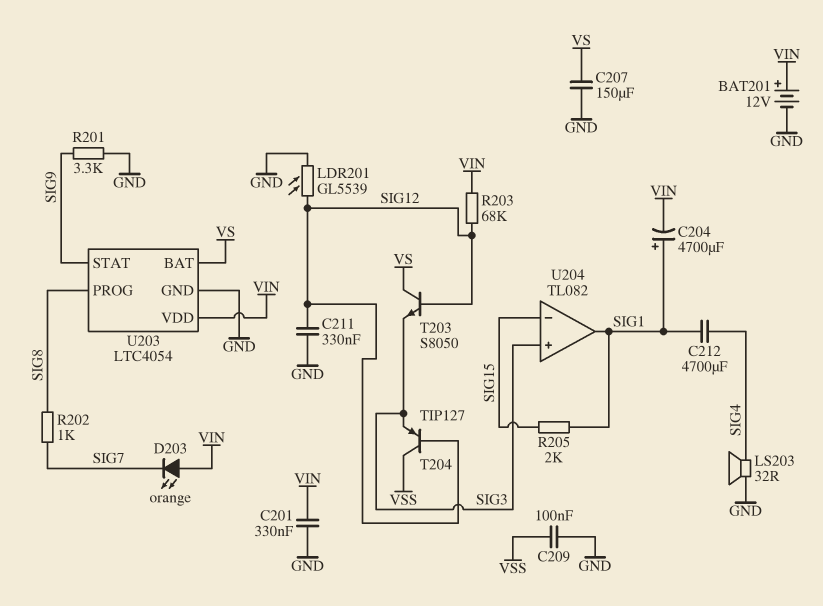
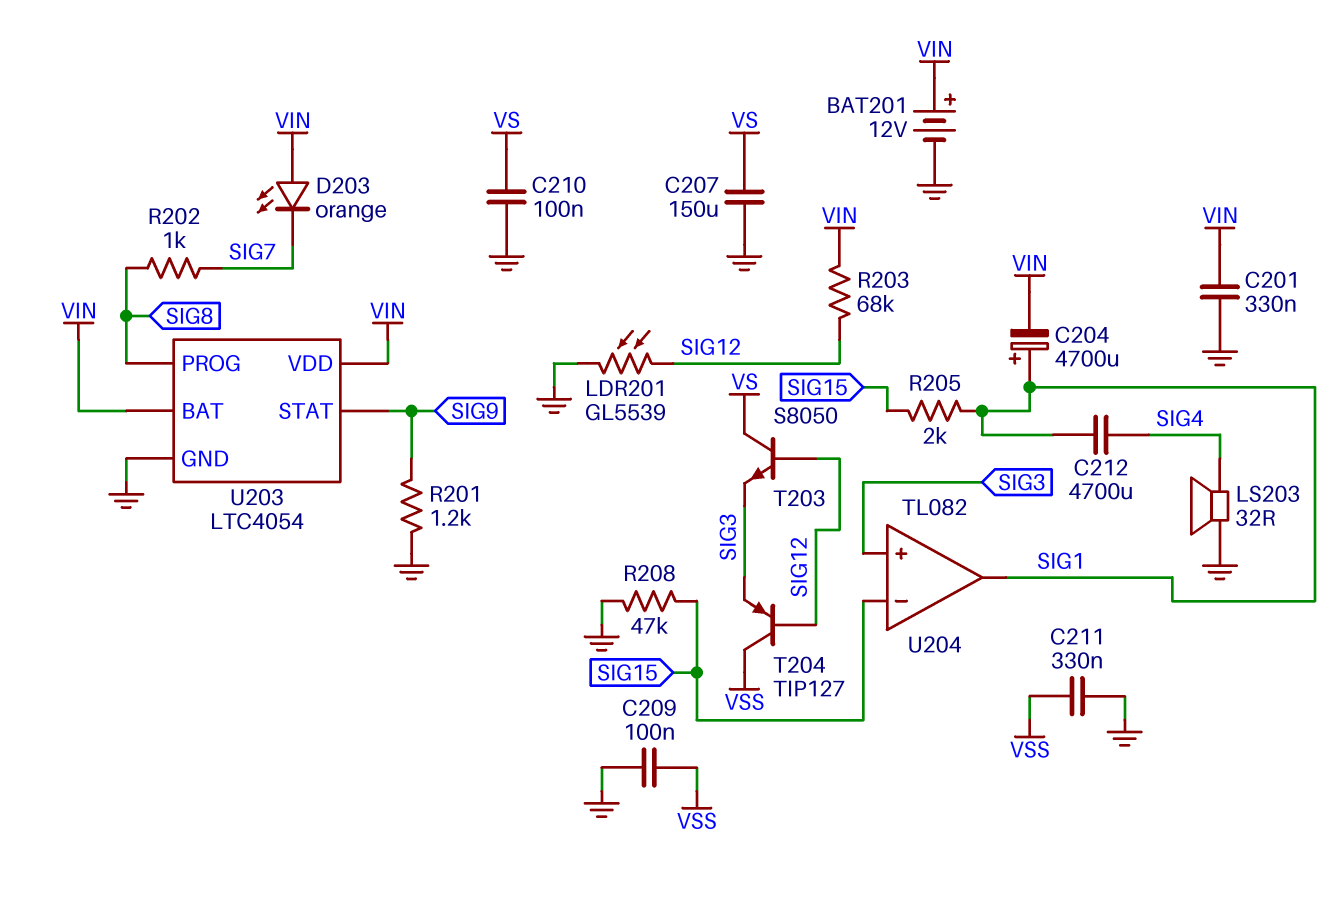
C210: none -> 100nF (GND, VS)
C211: 330nF (GND, SIG12) -> 330nF (GND, VSS)
R201: 3.3k (GND, SIG9) -> 1.2k (GND, SIG9)
R208: none -> 47k (GND, SIG15)
U203 pin BAT: VS -> VIN

